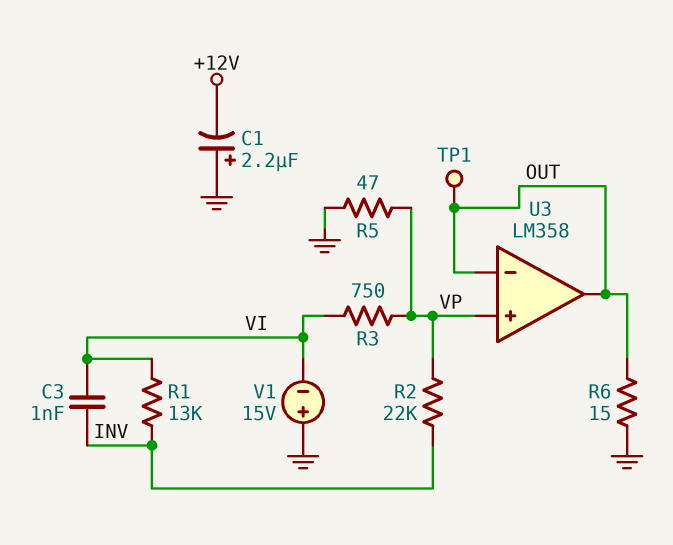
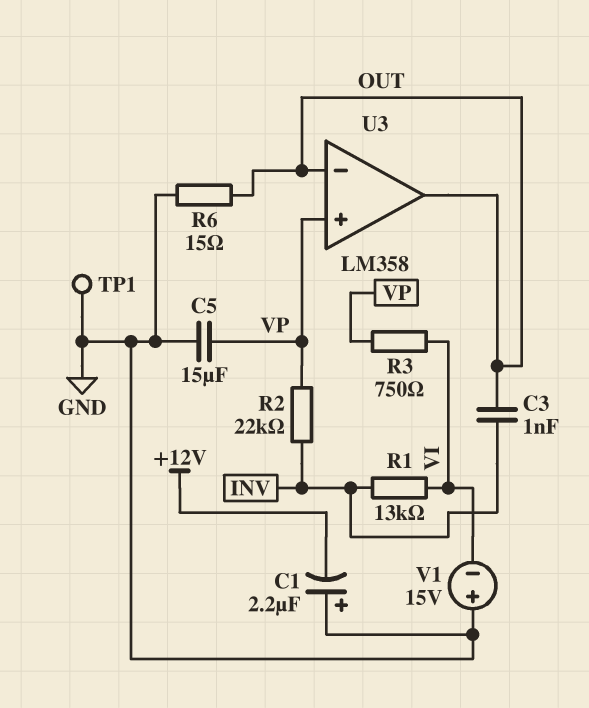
C3: 1nF (INV, VI) -> 1nF (INV, OUT)
C5: none -> 15uF (GND, VP)
R5: 47 (GND, VP) -> none
TP1: test point (OUT) -> test point (GND)

